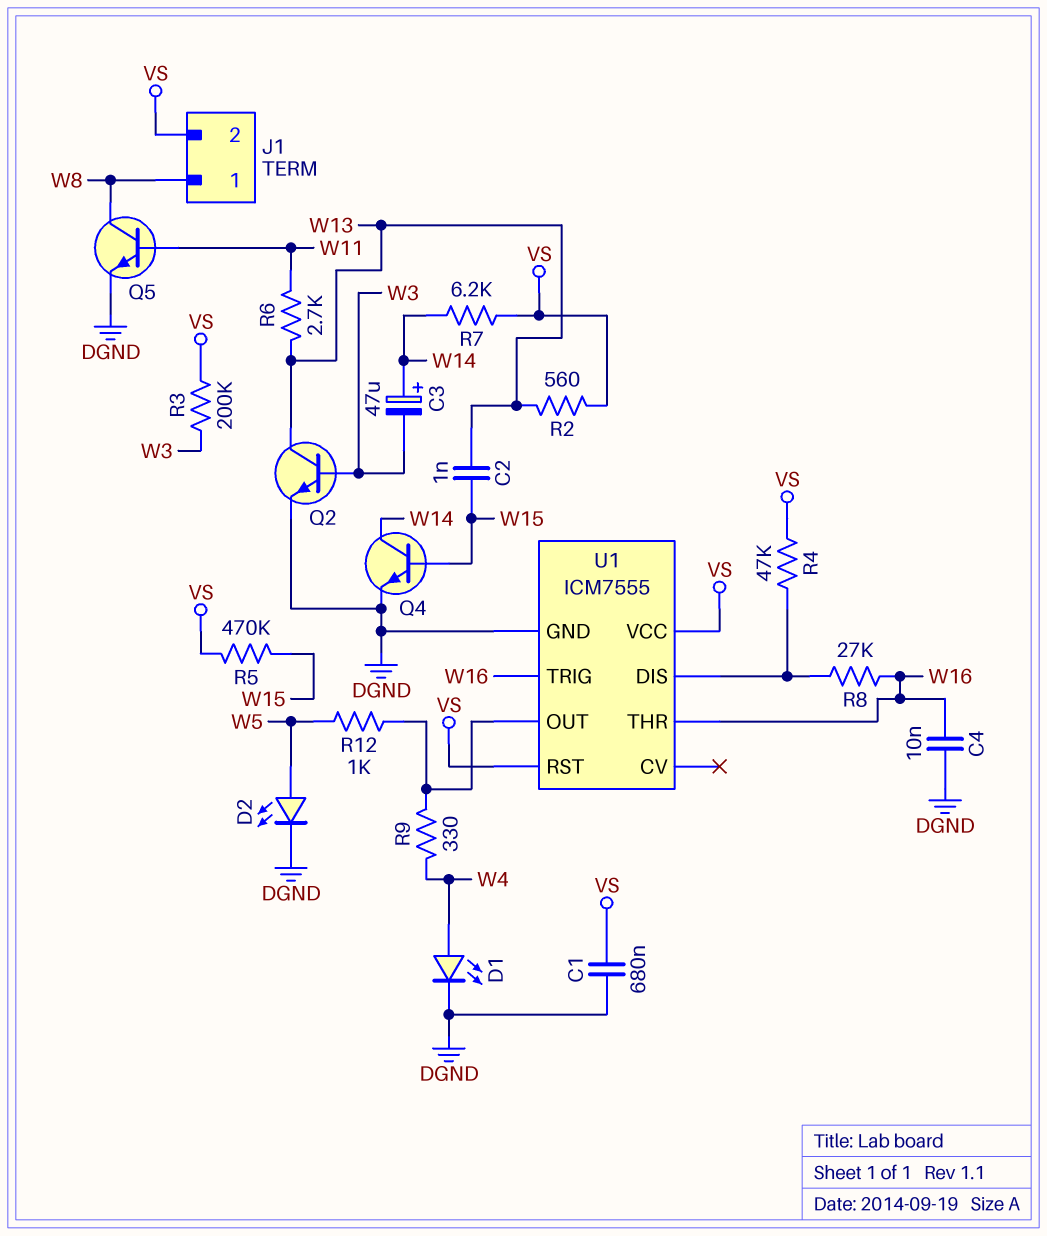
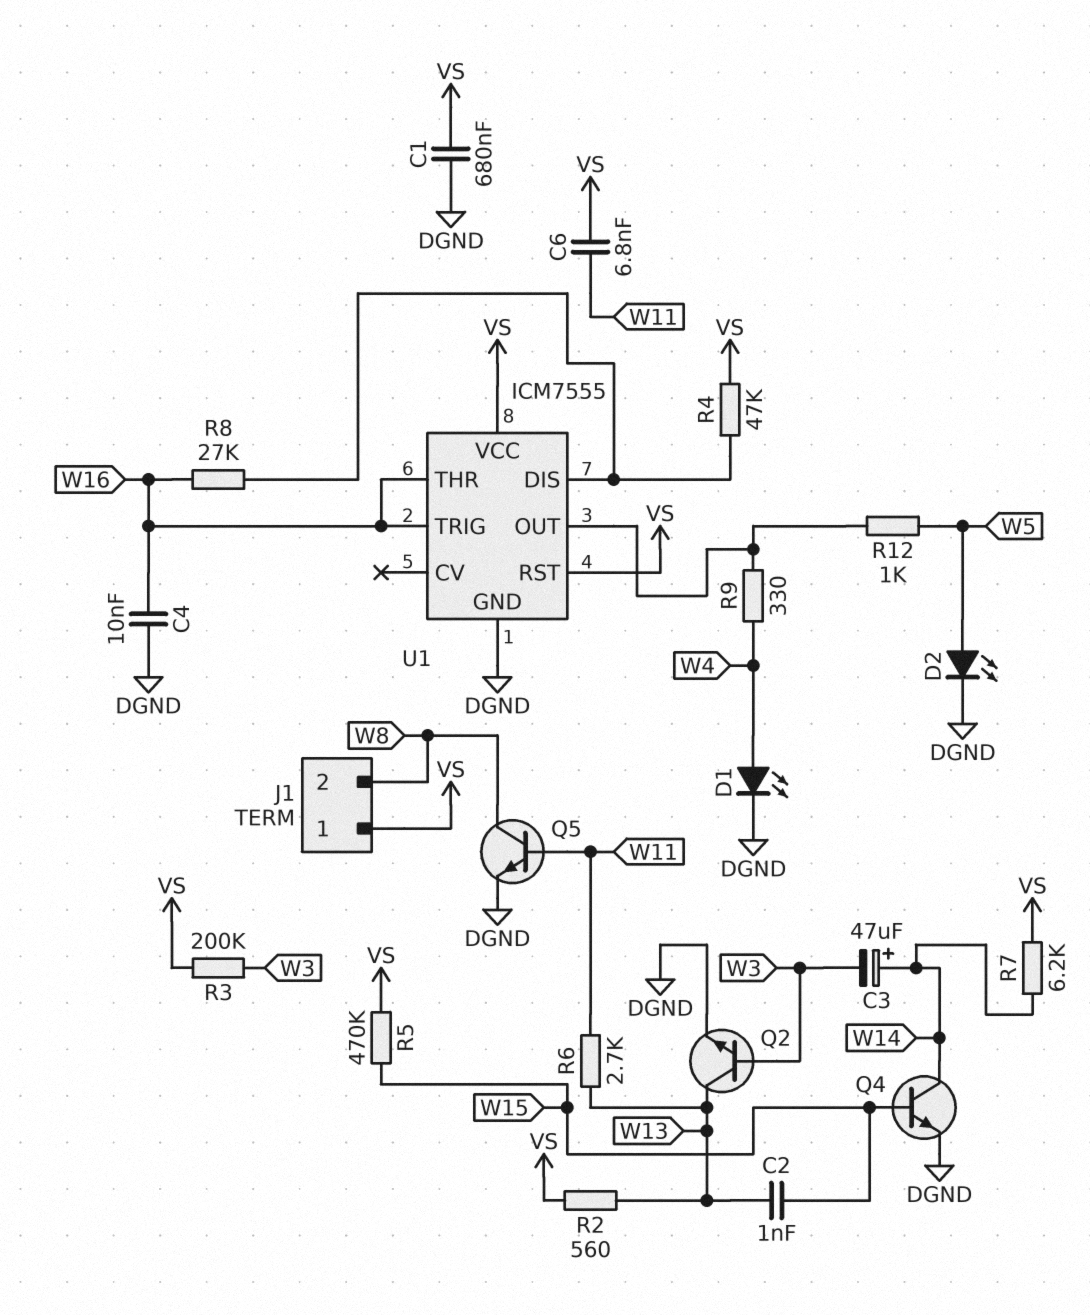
C6: none -> 6.8nF (VS, W11)
J1 pin 1: W8 -> VS
J1 pin 2: VS -> W8

